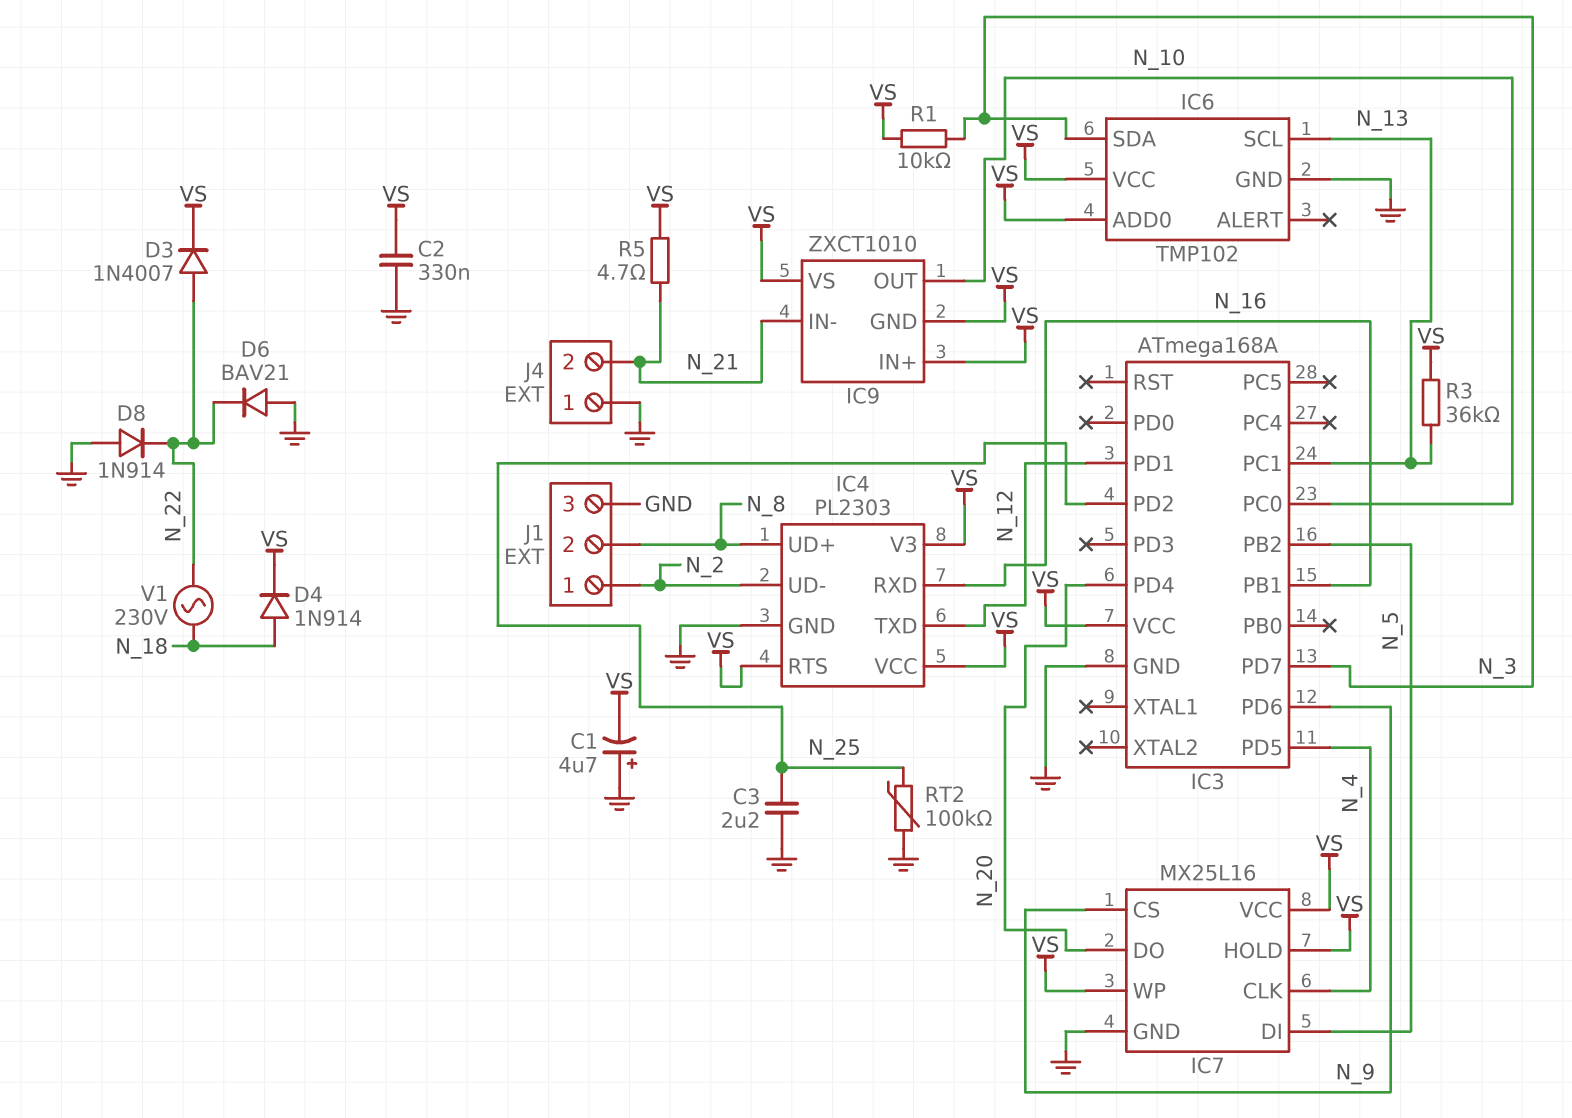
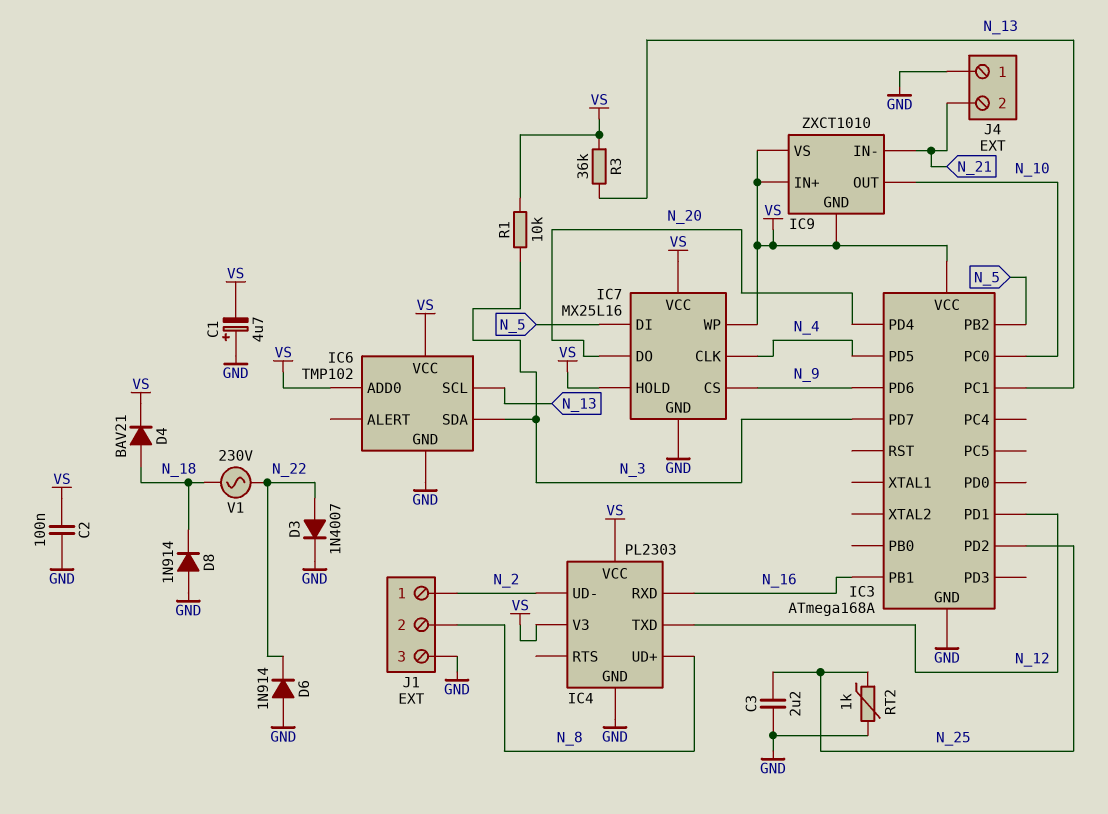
C2: 330nF (GND, VS) -> 100nF (GND, VS)
D3: diode 1N4007 (A N_22, K VS) -> diode 1N4007 (A N_22, K GND)
D4: diode 1N914 (A N_18, K VS) -> diode BAV21 (A N_18, K VS)
D6: diode BAV21 (A GND, K N_22) -> diode 1N914 (A GND, K N_22)
D8: diode 1N914 (A GND, K N_22) -> diode 1N914 (A GND, K N_18)
IC4 pin RTS: VS -> none
R5: 4.7 (N_21, VS) -> none
RT2: 100k (GND, N_25) -> 1k (GND, N_25)

